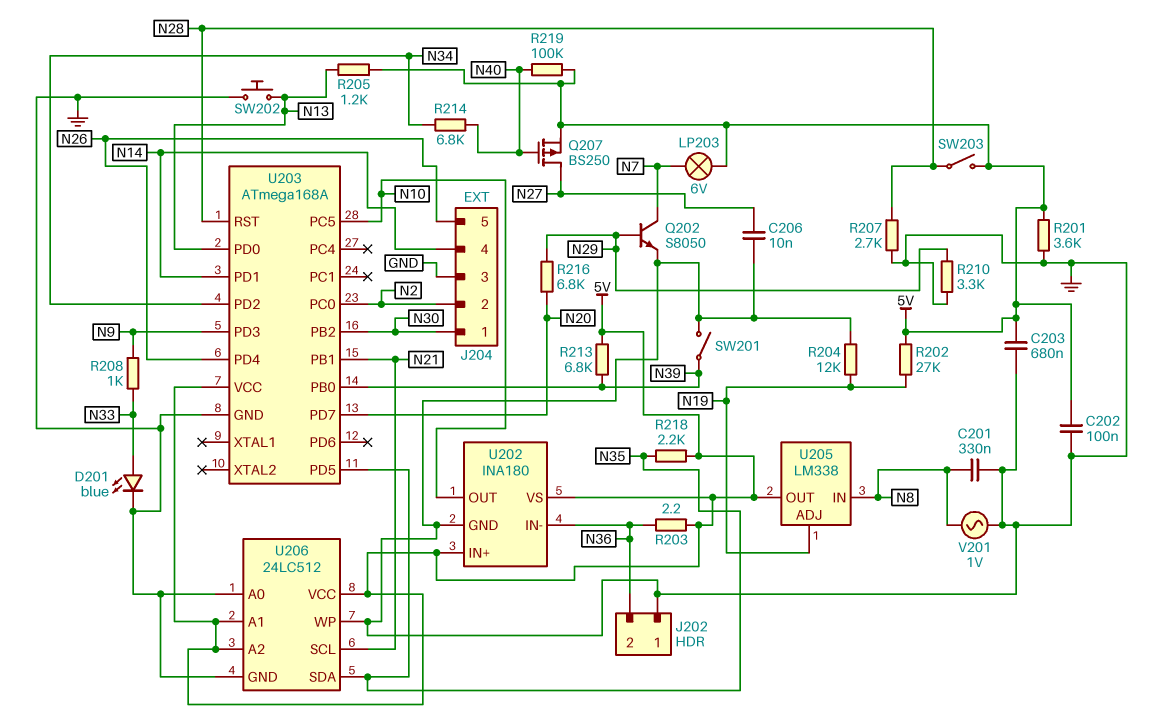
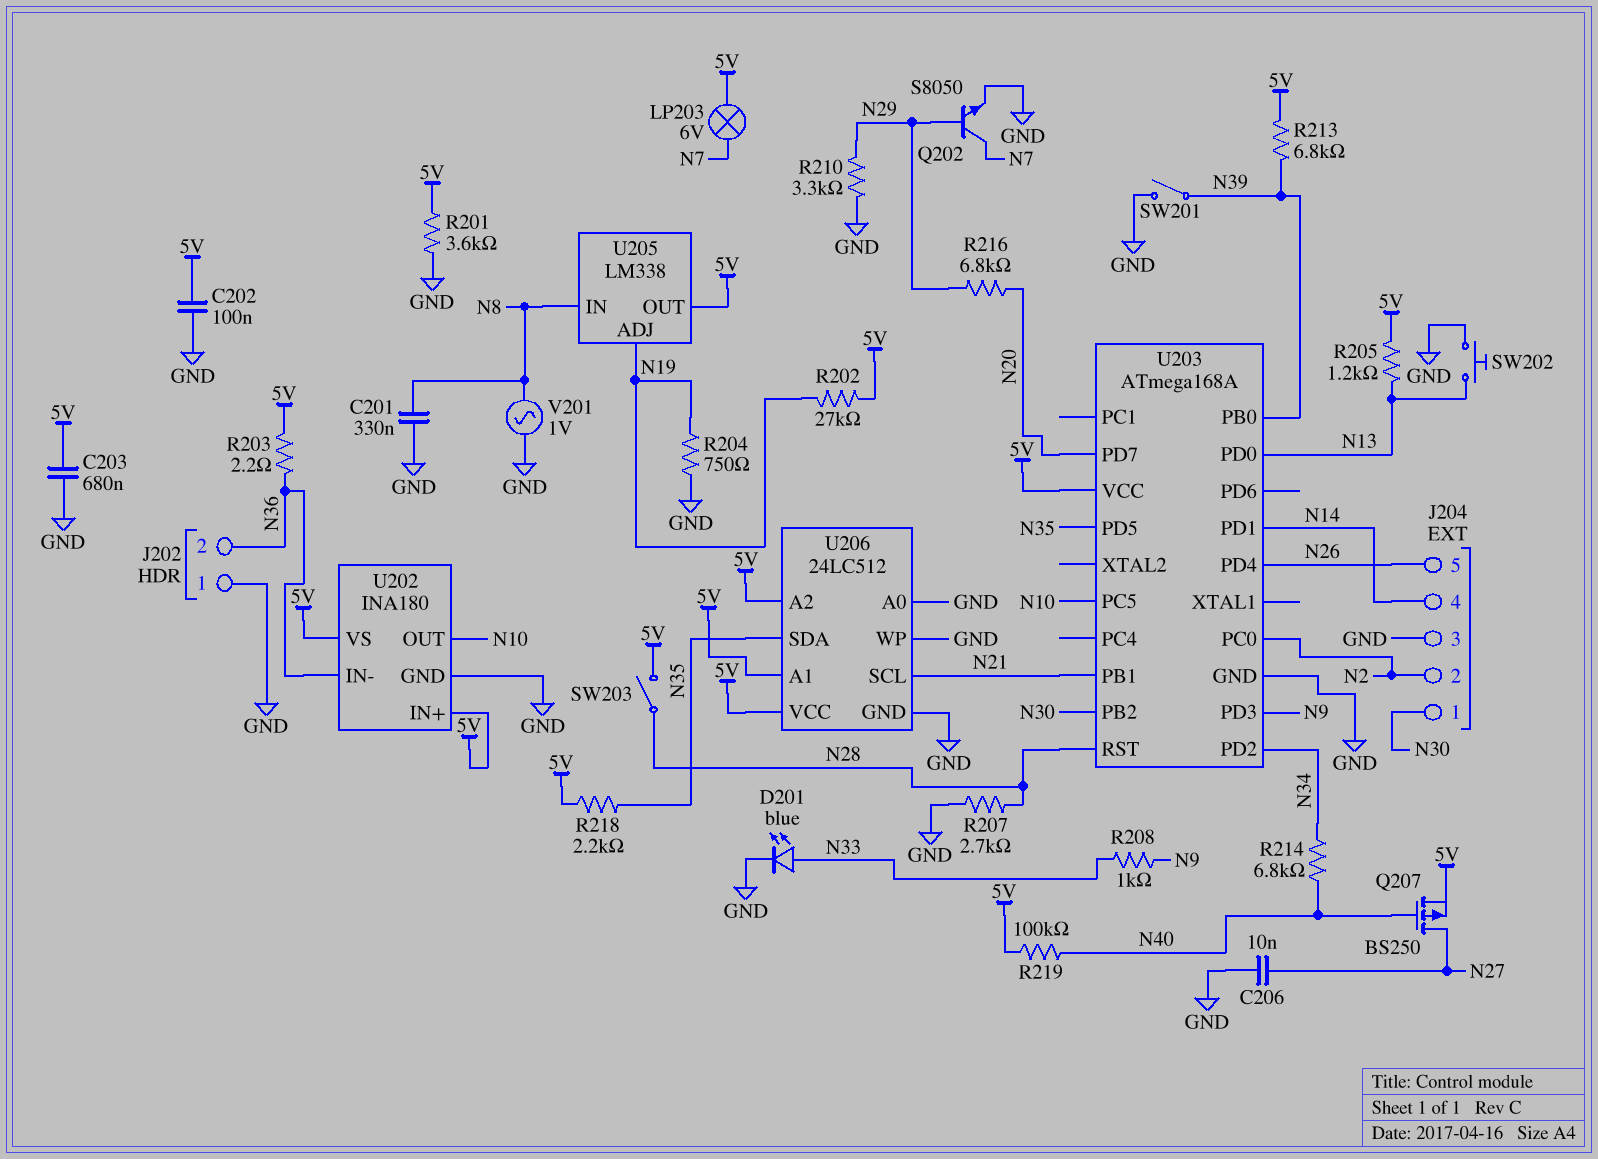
R204: 12k (GND, N19) -> 750 (GND, N19)

